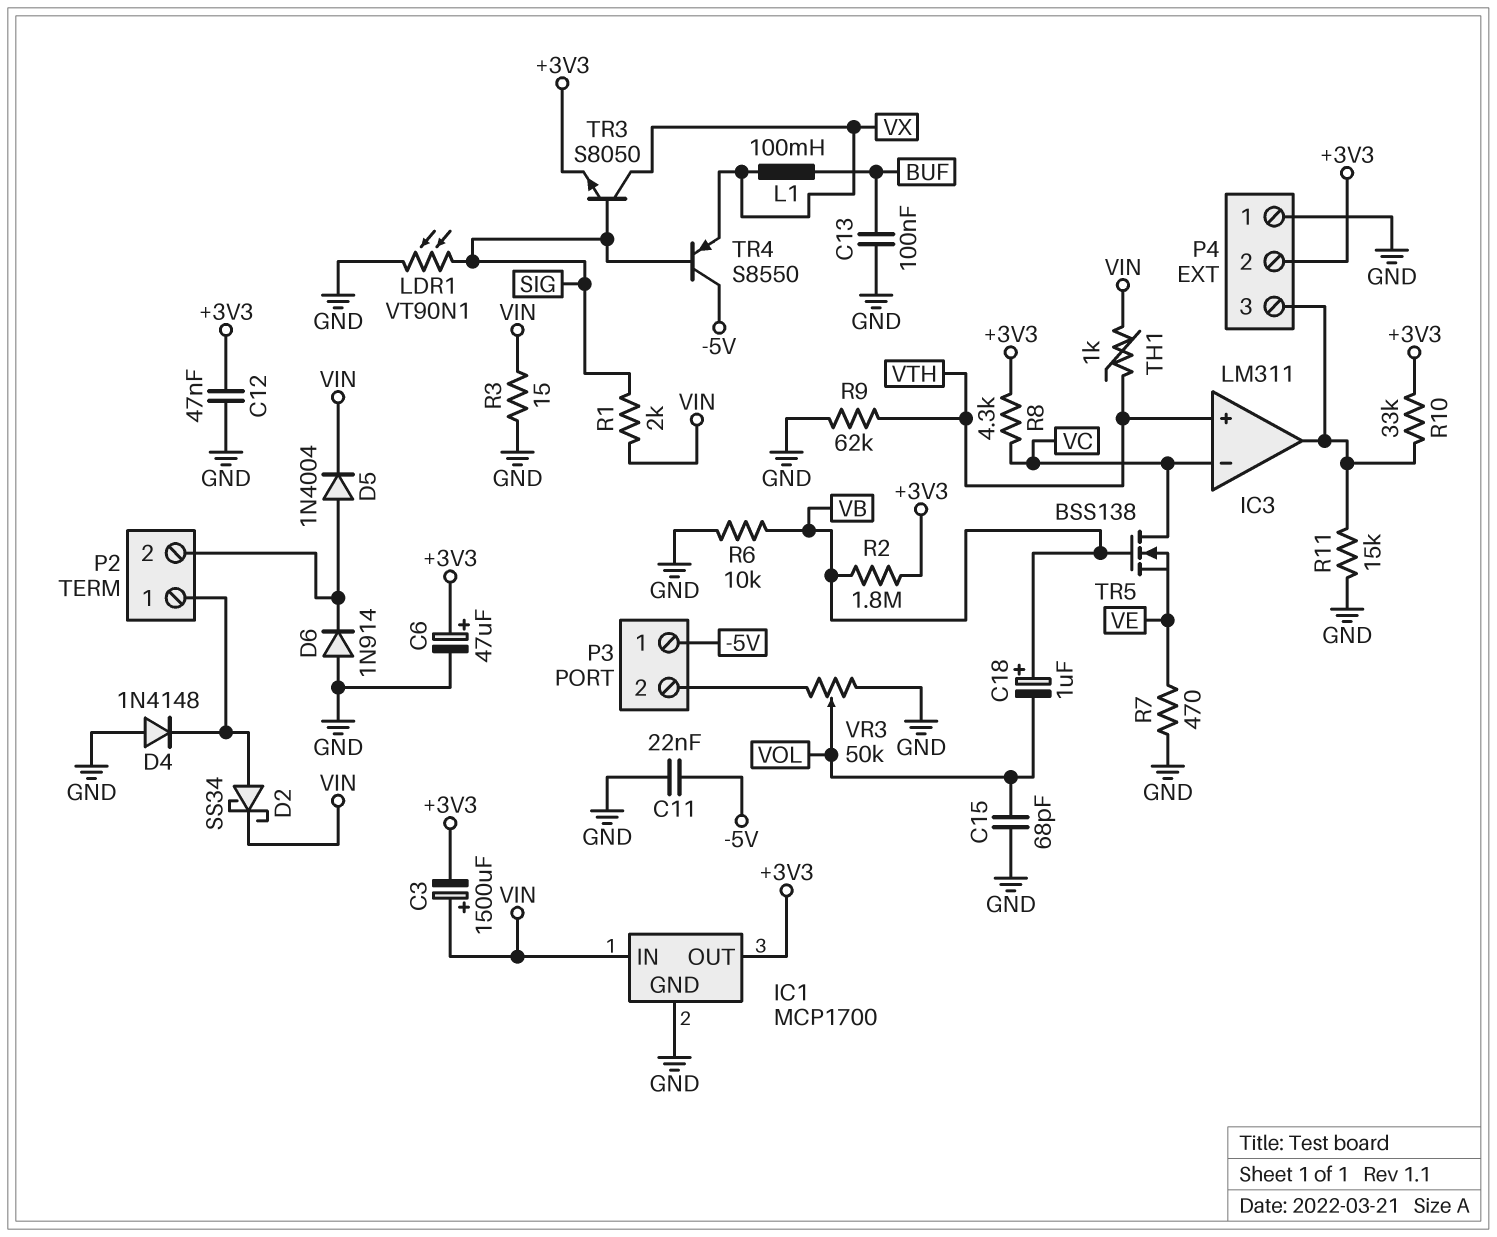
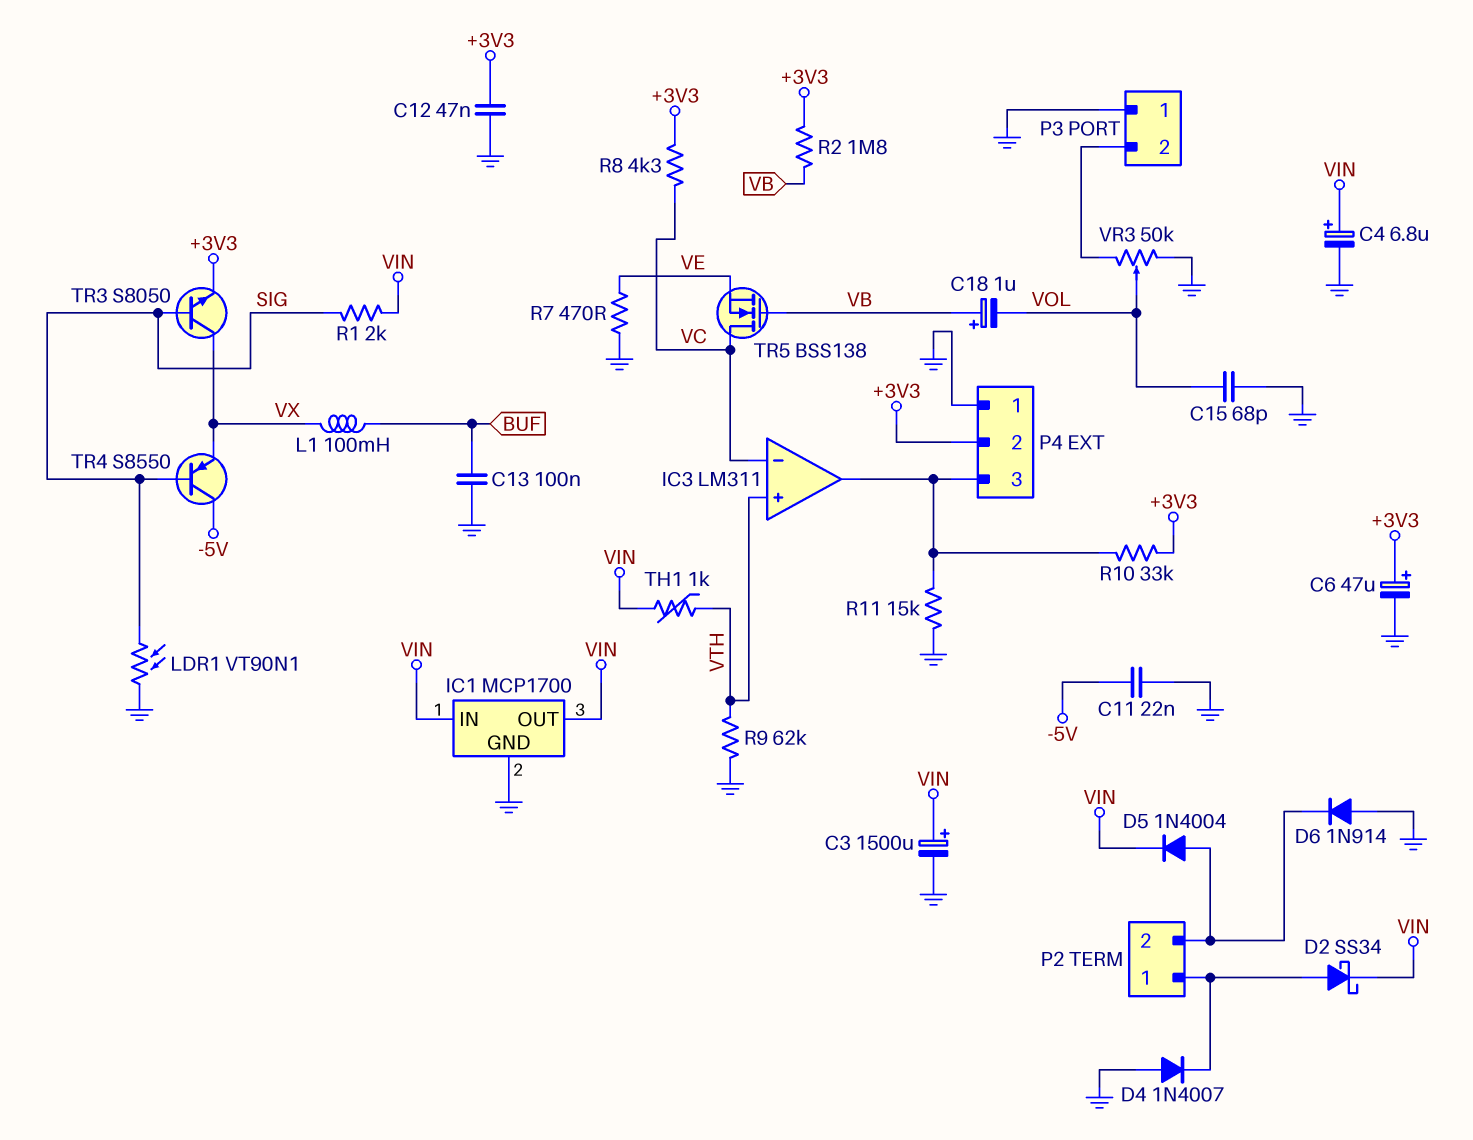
C3: 1500uF (plus VIN, minus +3V3) -> 1500uF (plus VIN, minus GND)
C4: none -> 6.8uF (plus VIN, minus GND)
D4: diode 1N4148 (A GND, K P2/1) -> diode 1N4007 (A GND, K P2/1)
IC1 pin OUT: +3V3 -> VIN
P3 pin 1: -5V -> GND
R3: 15 (GND, VIN) -> none
R6: 10k (GND, VB) -> none

